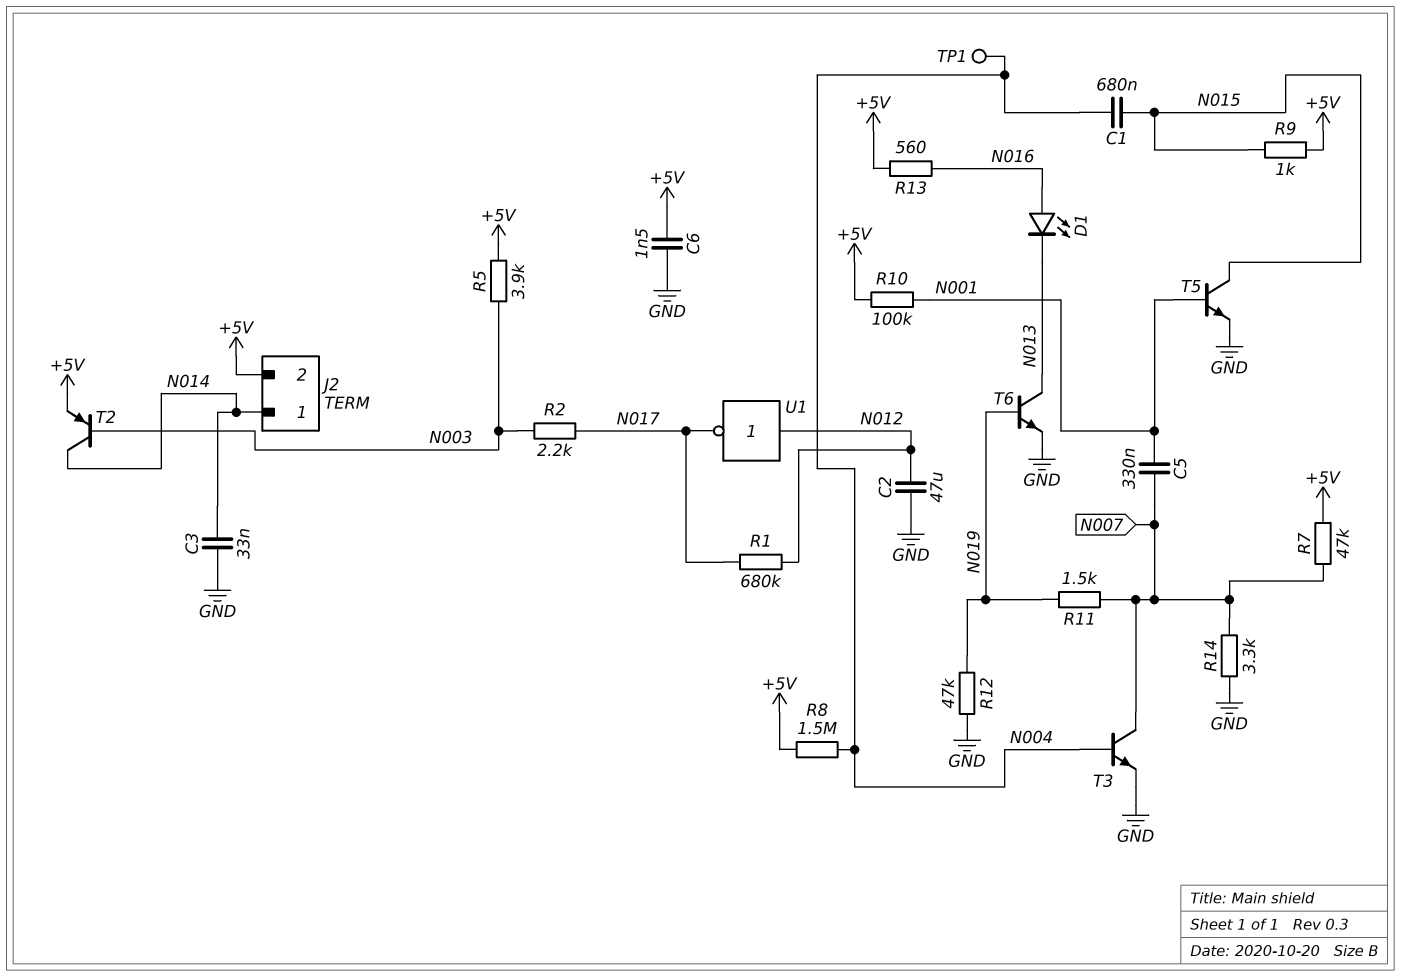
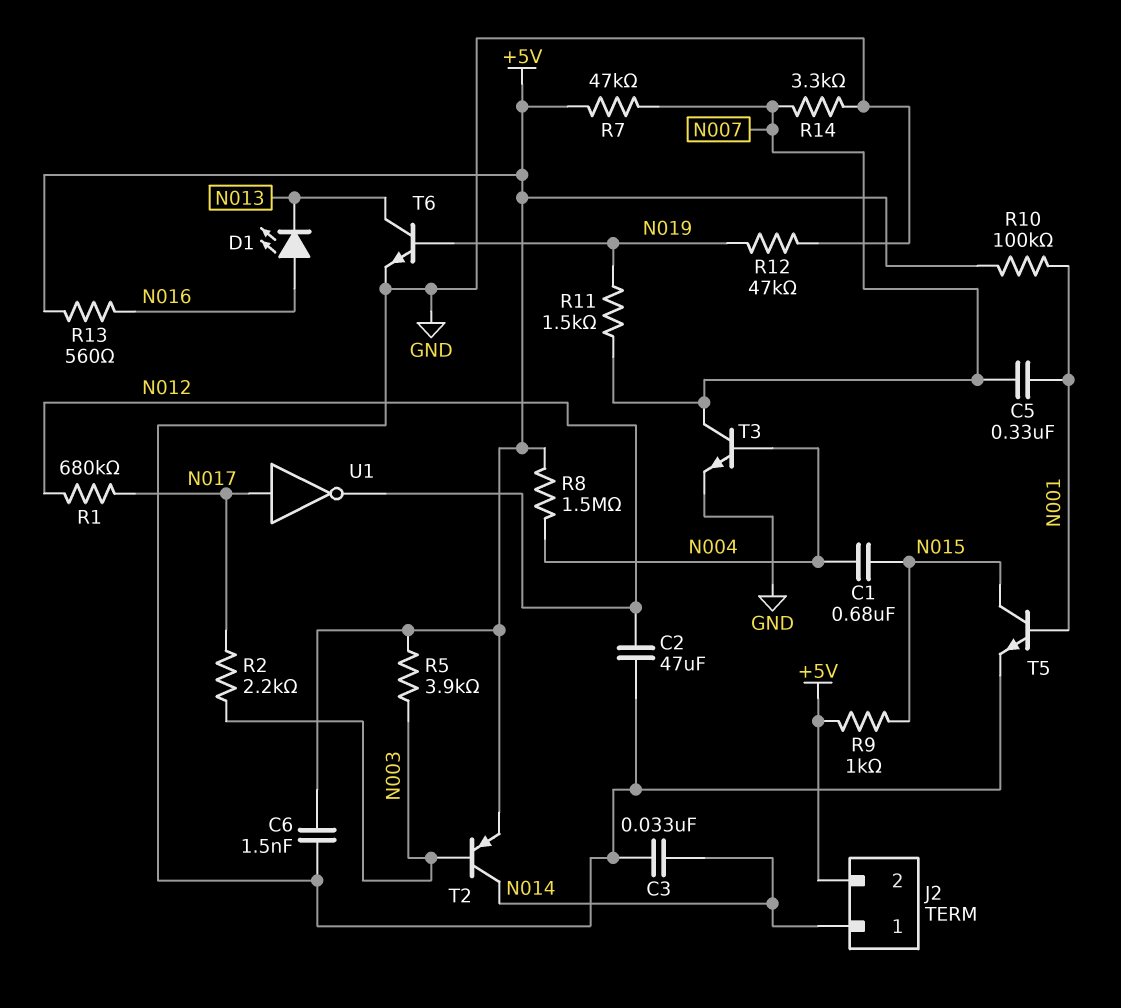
TP1: test point (N004) -> none
U1: NOT (in N012, out N017) -> NOT (in N017, out N012)

